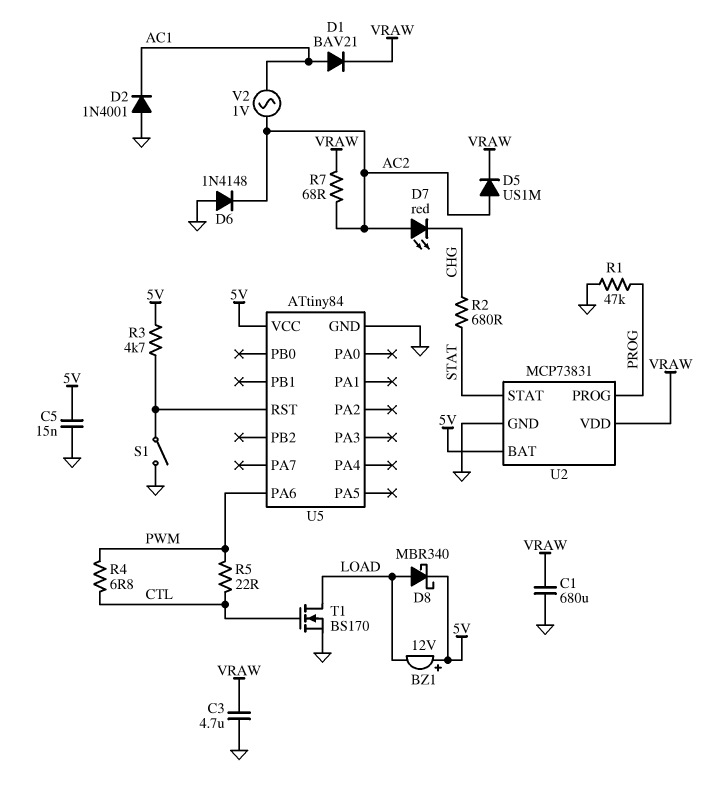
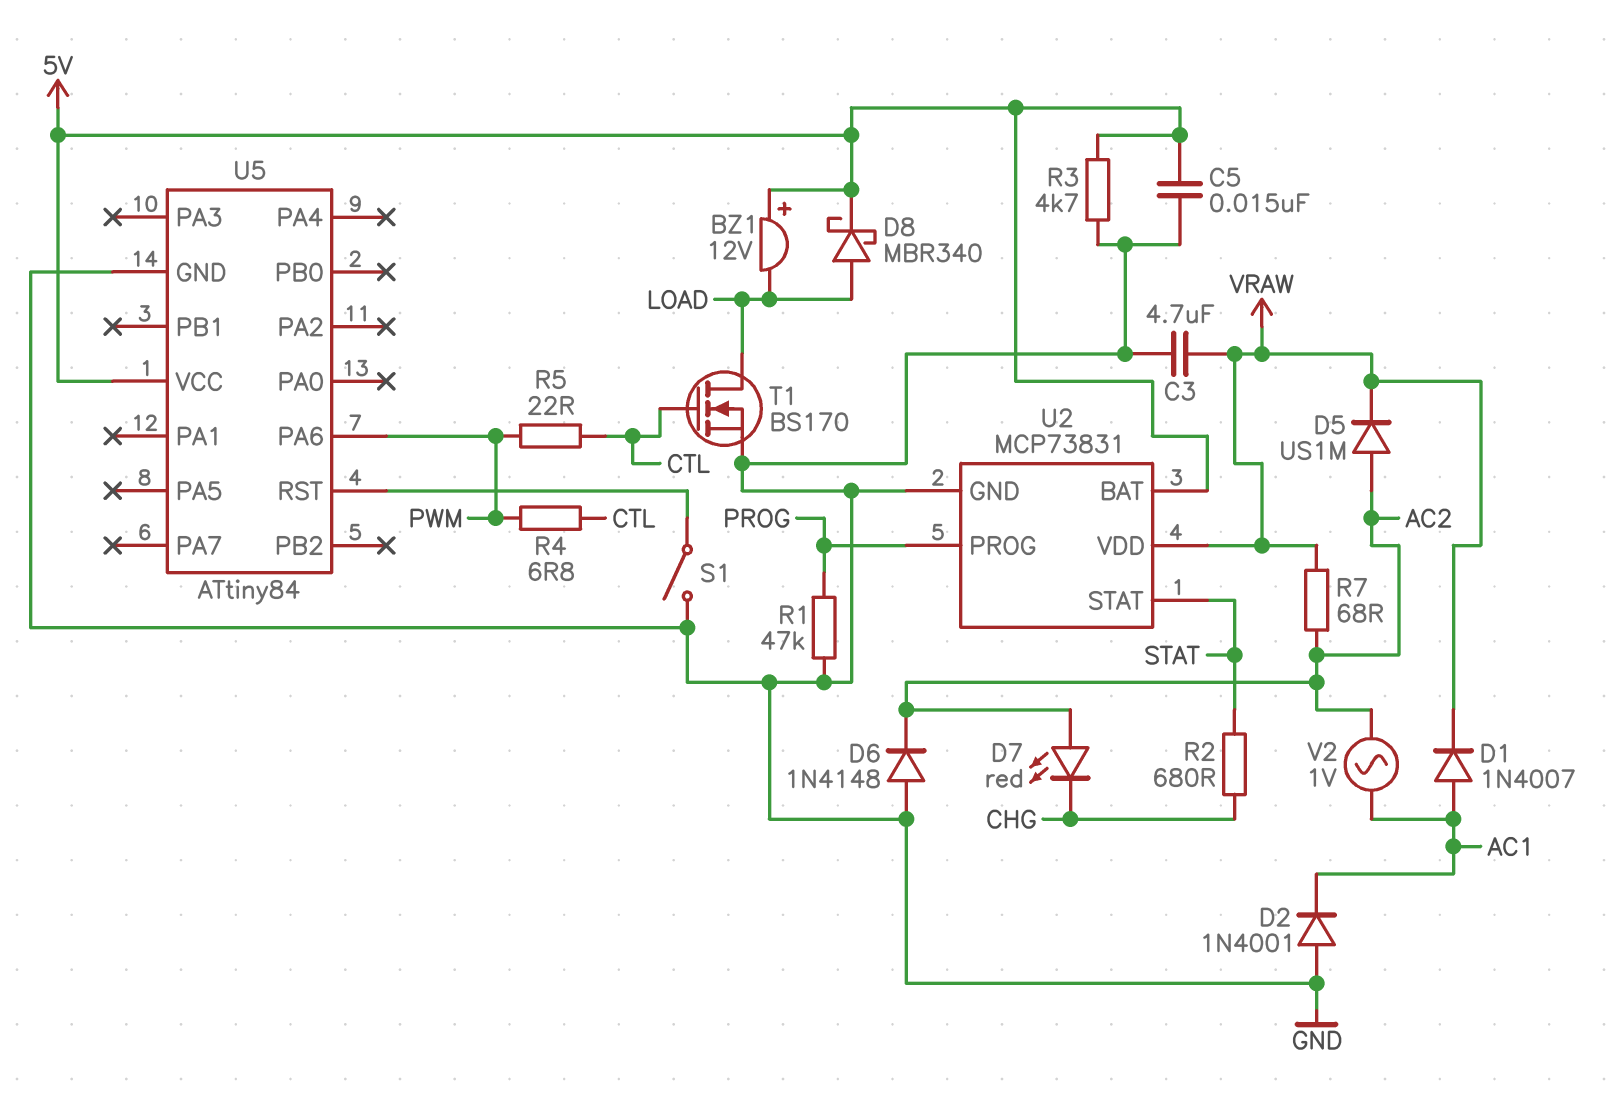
C1: 680uF (GND, VRAW) -> none
D1: diode BAV21 (A AC1, K VRAW) -> diode 1N4007 (A AC1, K VRAW)
R3: 4.7k (5V, U5/RST) -> 4.7k (5V, GND)

